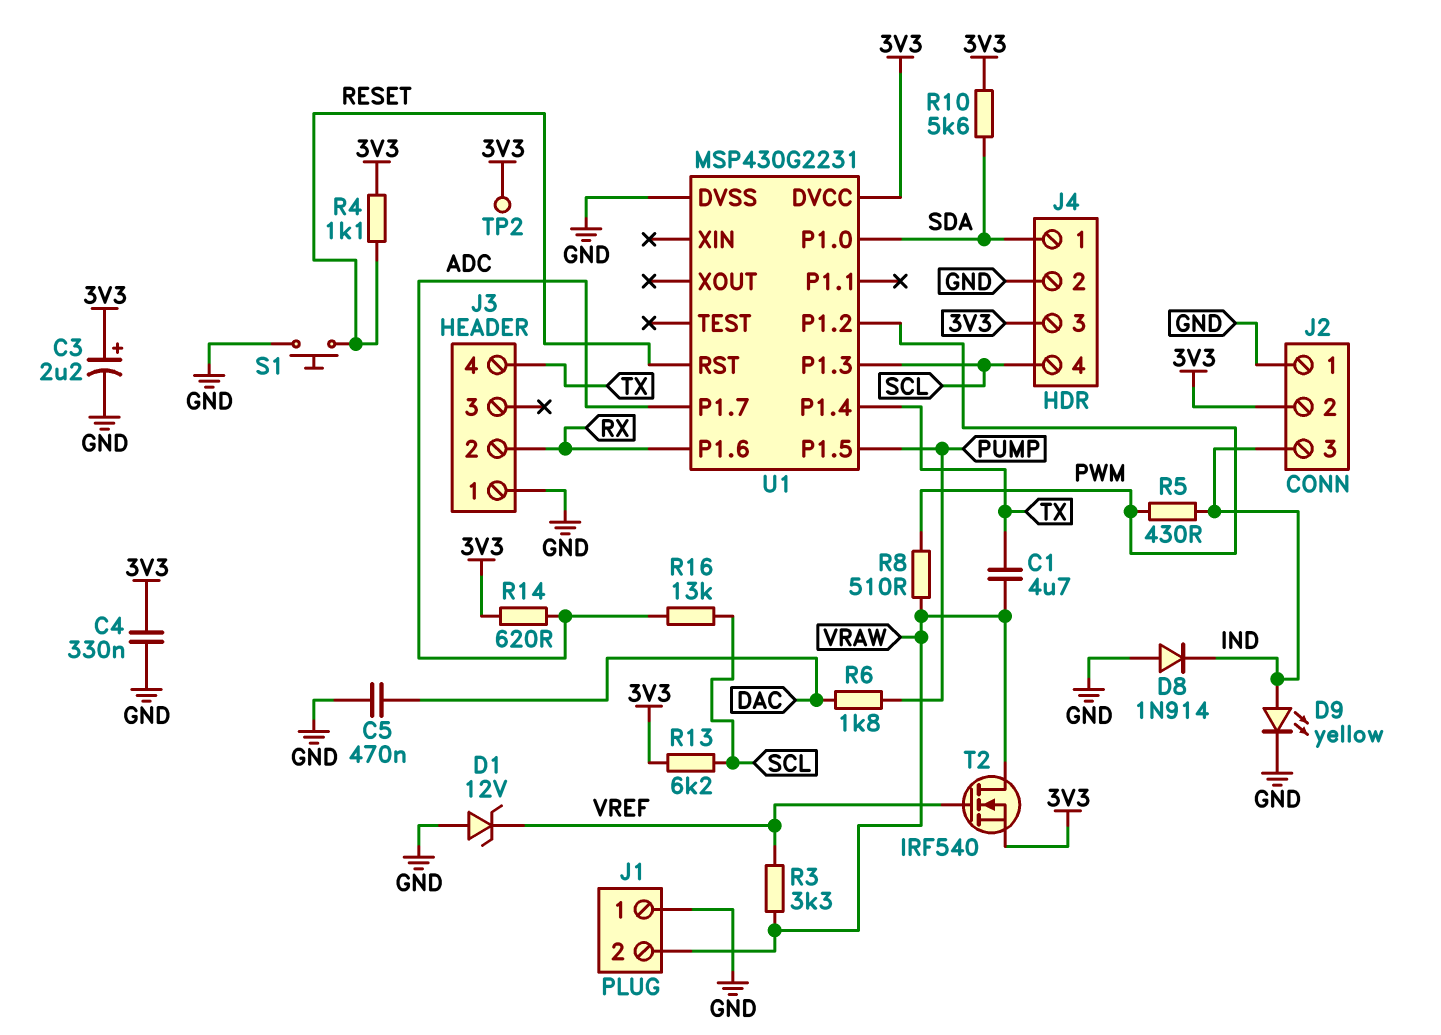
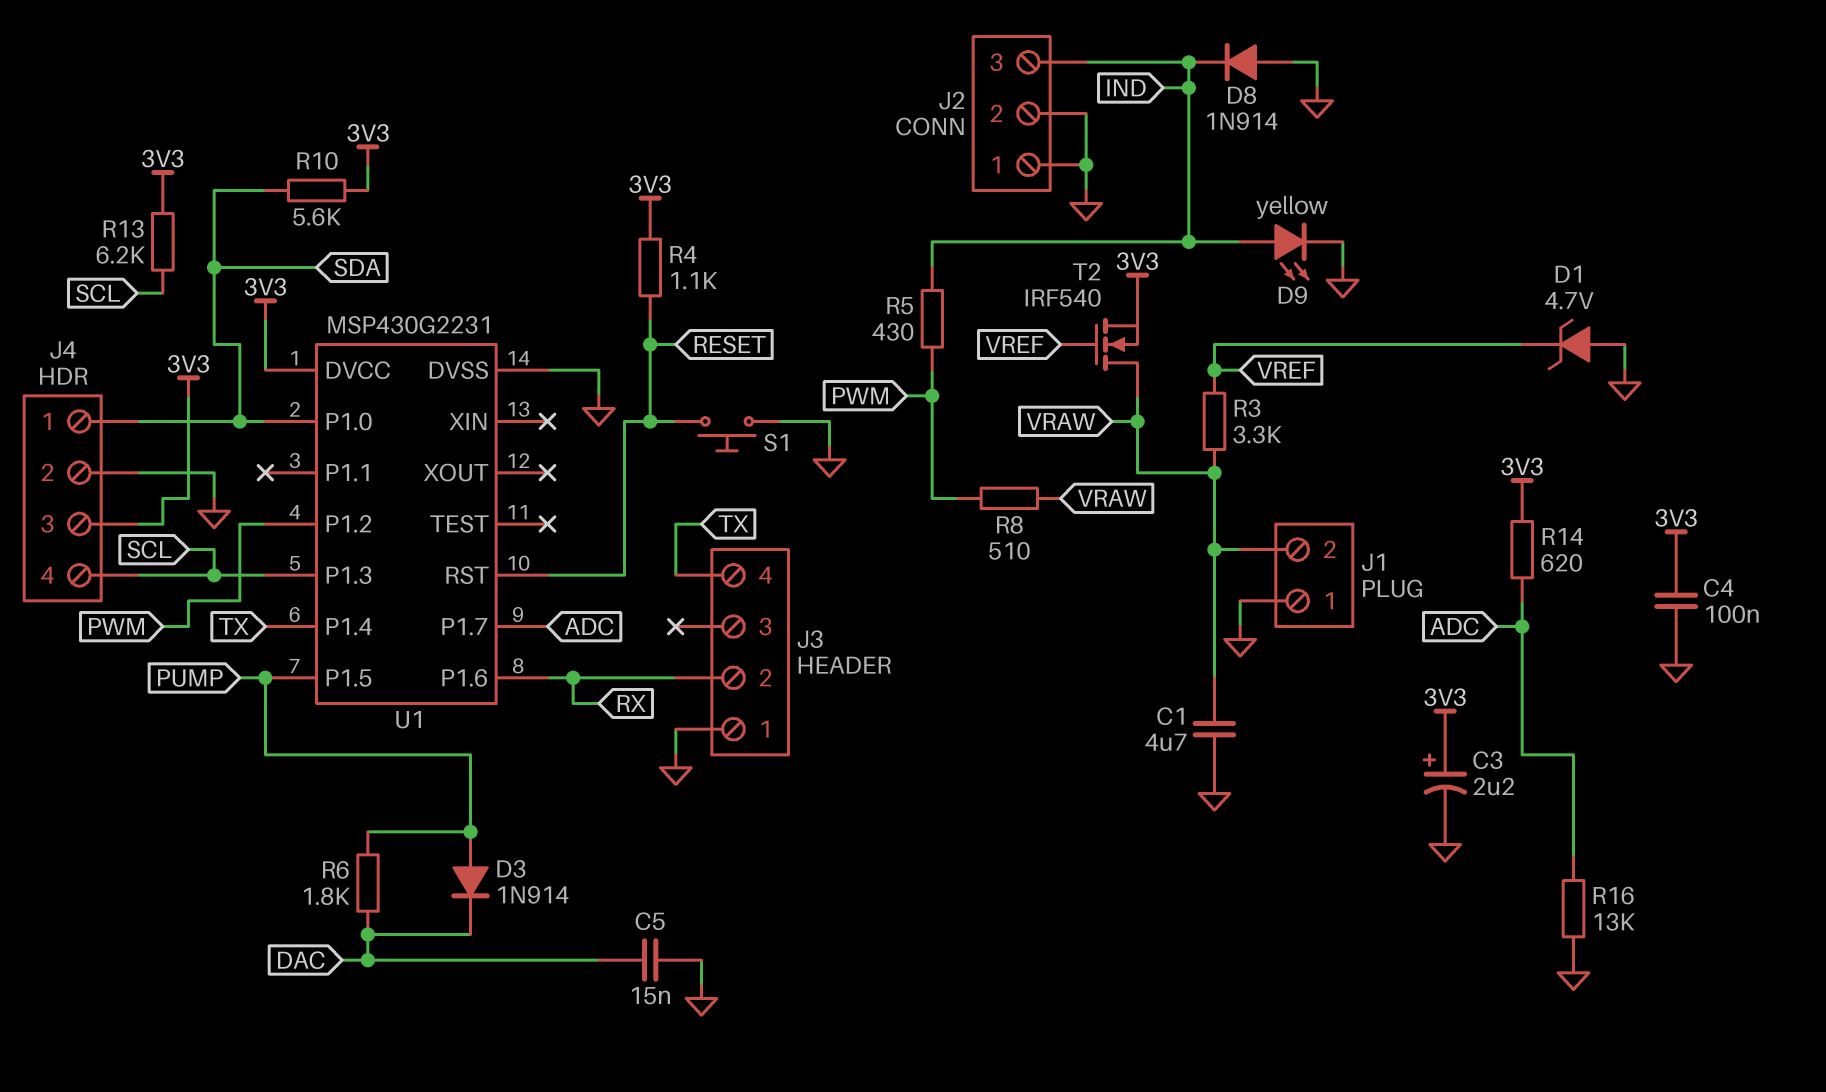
C1: 4.7uF (TX, VRAW) -> 4.7uF (GND, VRAW)
C4: 330nF (3V3, GND) -> 100nF (3V3, GND)
C5: 470nF (DAC, GND) -> 15nF (DAC, GND)
D1: zener 12V (A GND, K VREF) -> zener 4.7V (A GND, K VREF)
D3: none -> diode 1N914 (A PUMP, K DAC)
J2 pin 2: 3V3 -> GND
R16: 13k (ADC, SCL) -> 13k (ADC, GND)
TP2: test point (3V3) -> none

